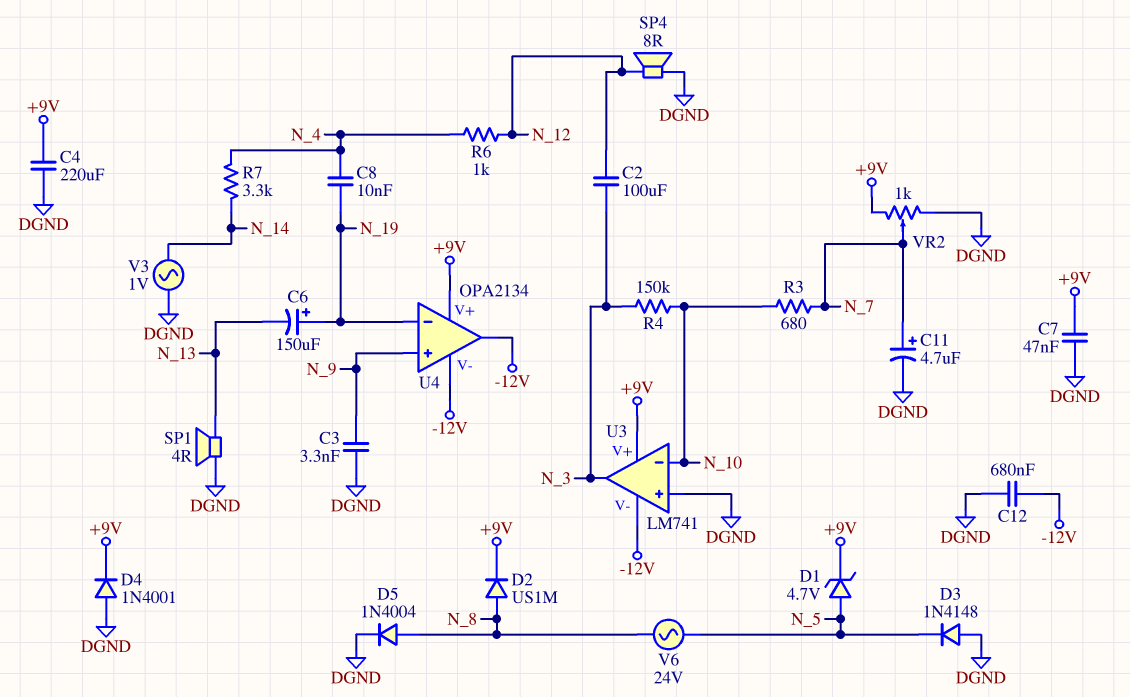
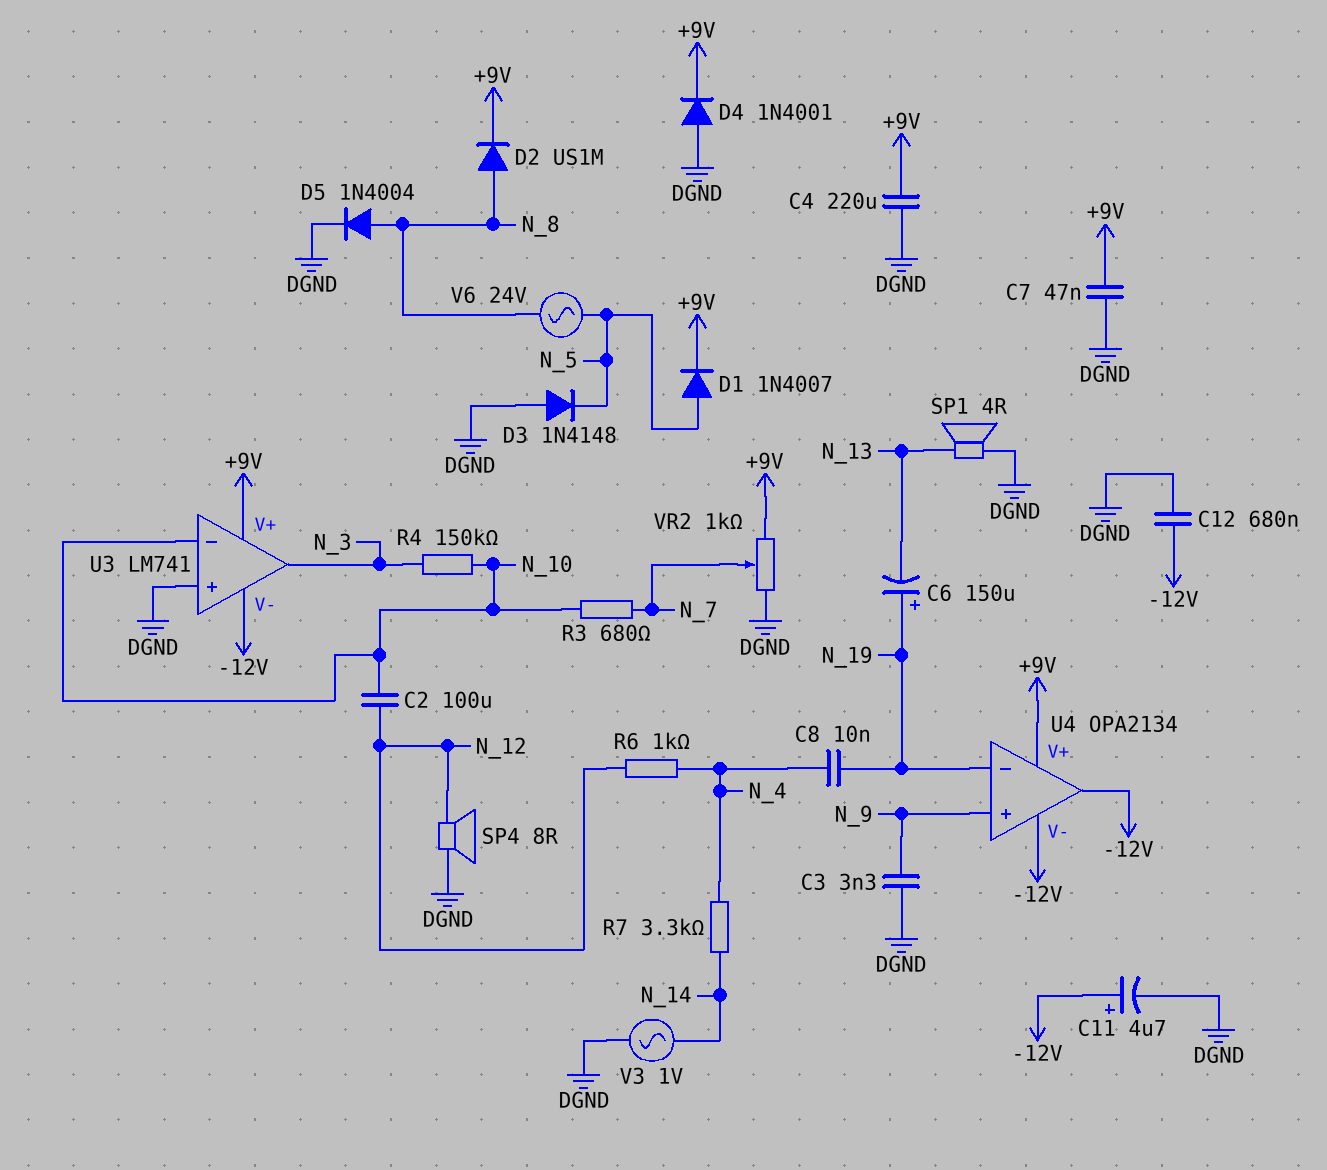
C2: 100uF (N_3, N_12) -> 100uF (N_10, N_12)
C11: 4.7uF (plus N_7, minus DGND) -> 4.7uF (plus -12V, minus DGND)
D1: zener 4.7V (A N_5, K +9V) -> diode 1N4007 (A N_5, K +9V)

